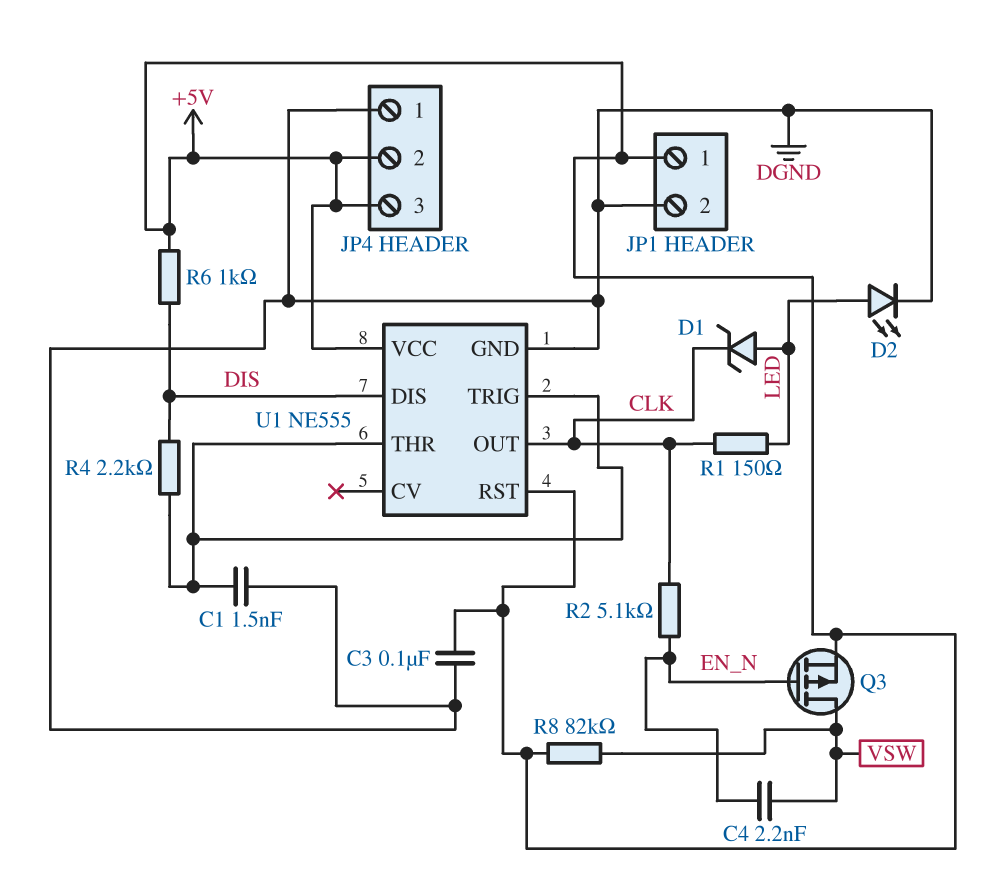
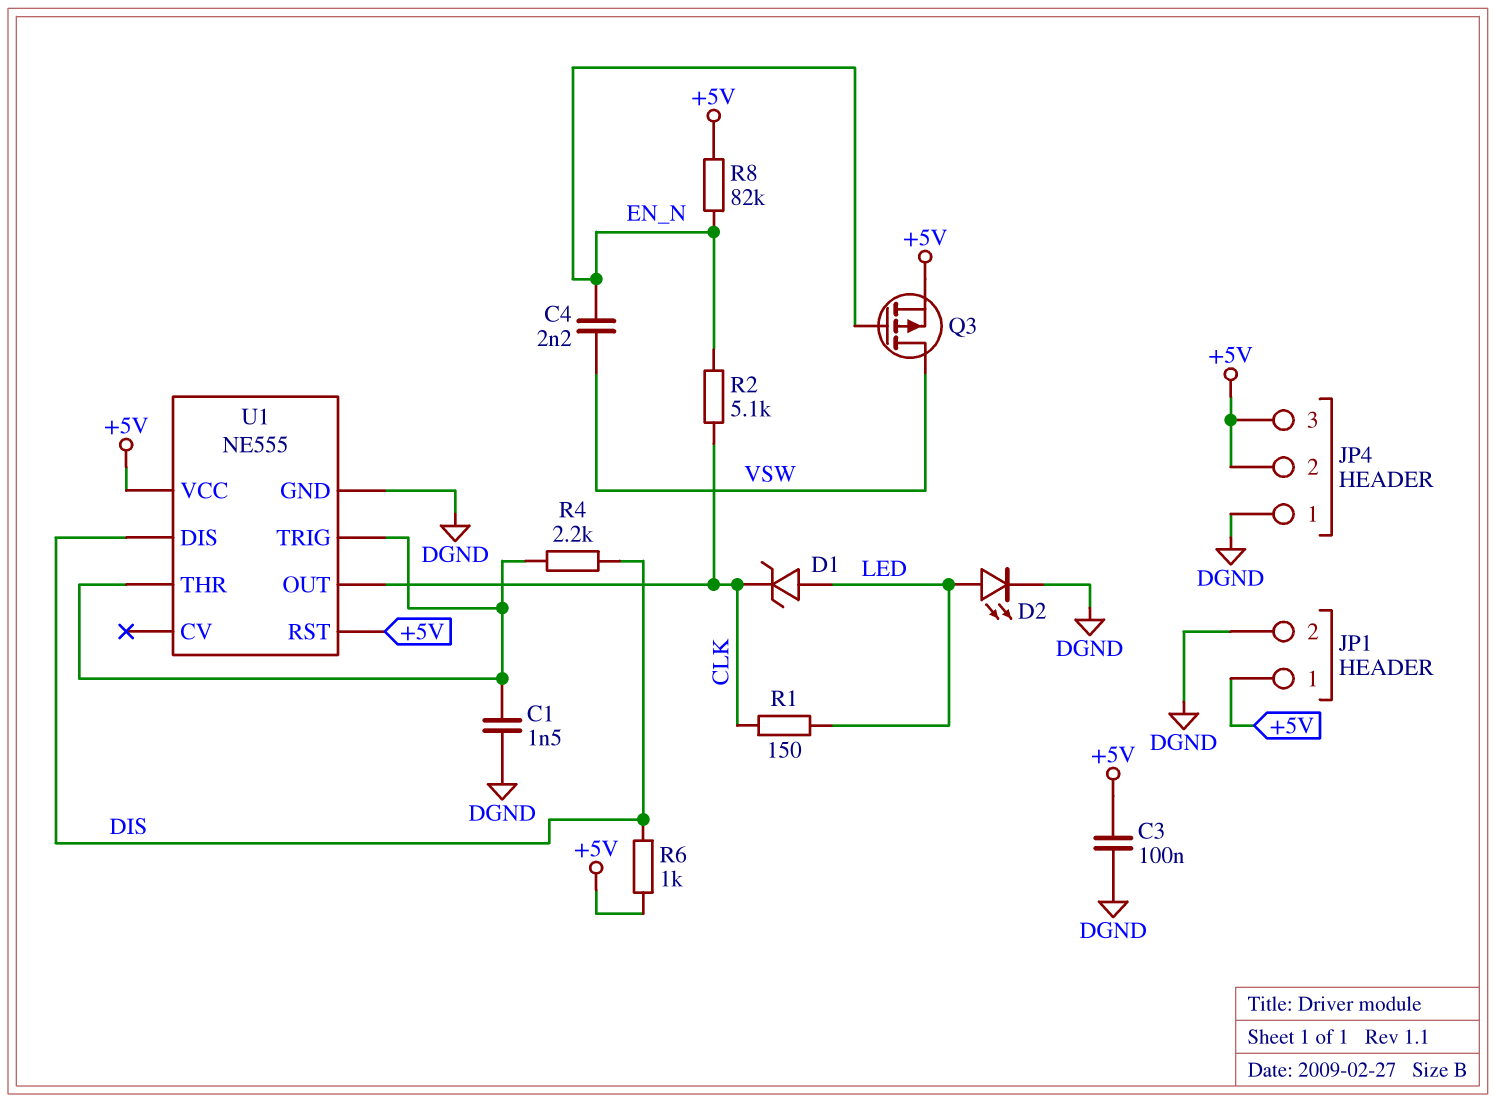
R8: 82k (+5V, VSW) -> 82k (+5V, EN_N)

